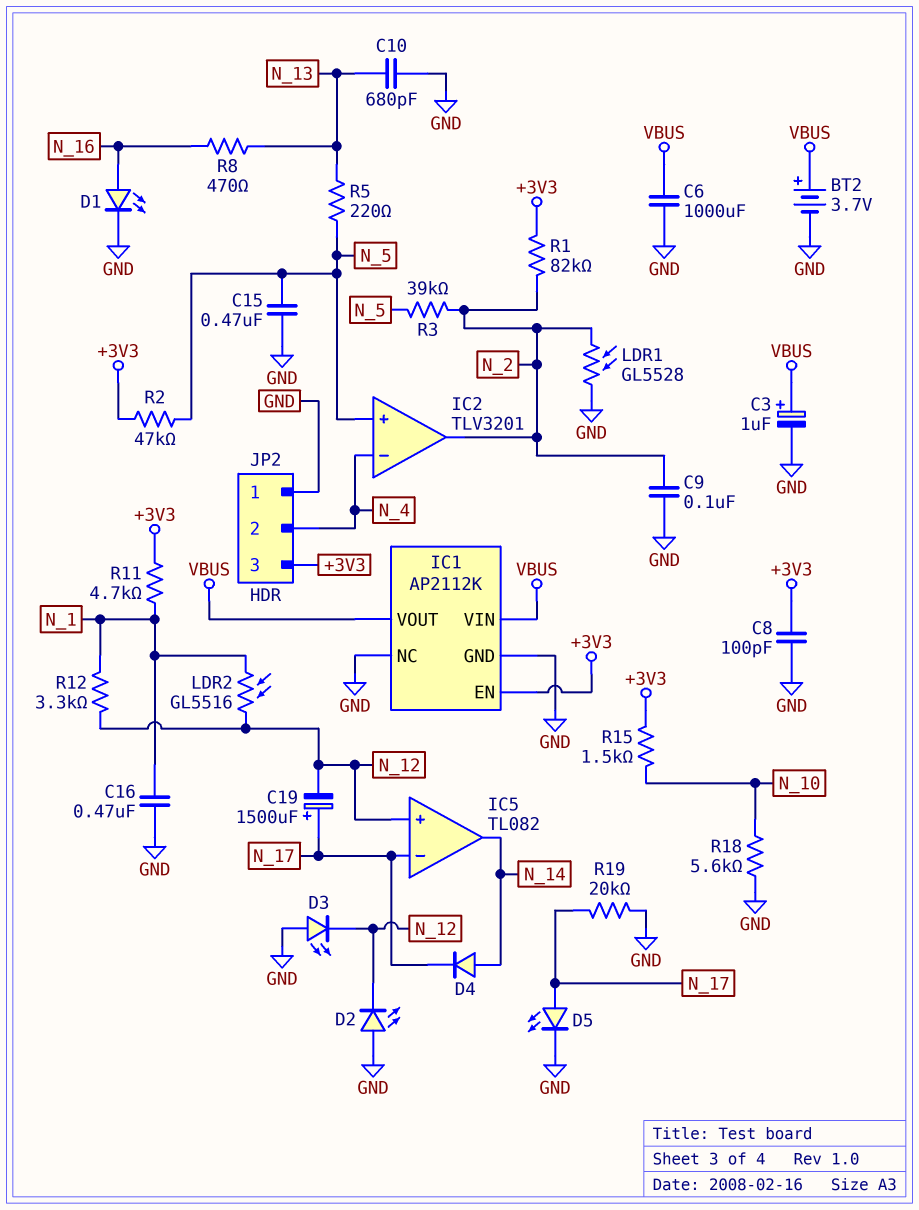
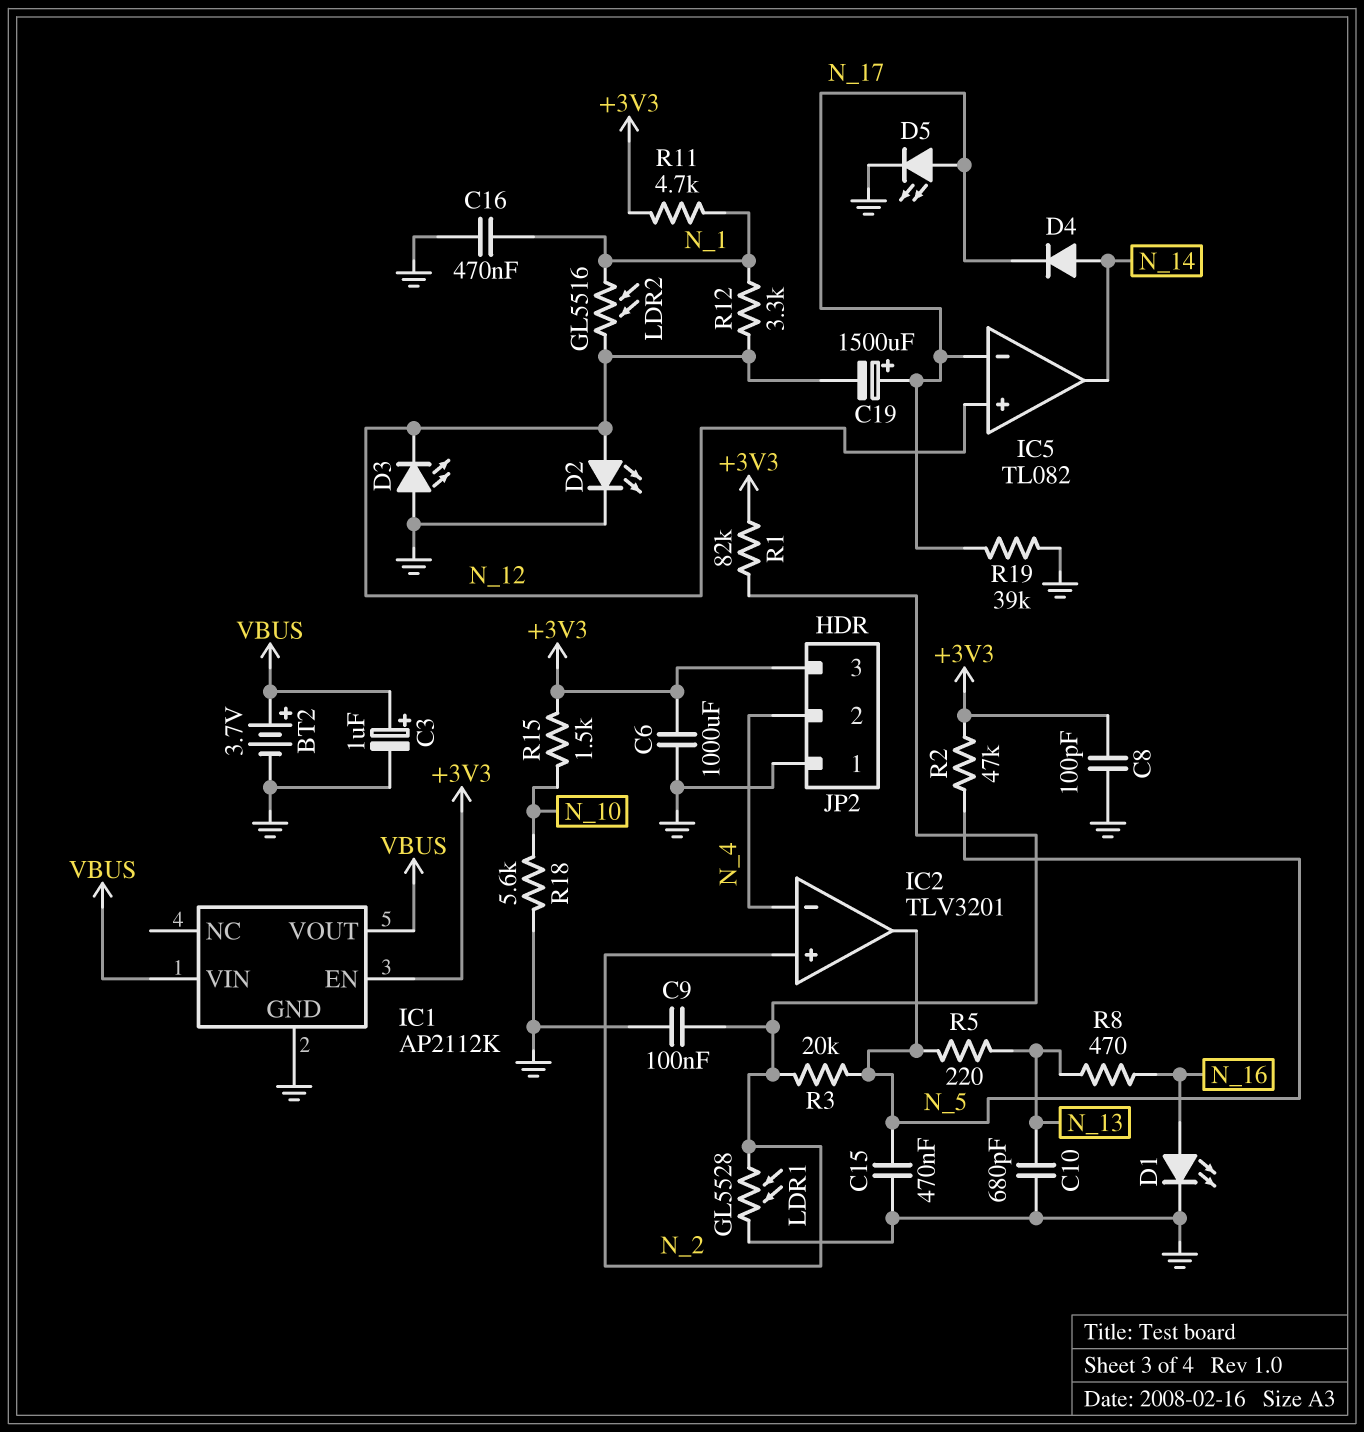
C6: 1000uF (GND, VBUS) -> 1000uF (+3V3, GND)
D2: LED (A GND, K N_12) -> LED (A N_12, K GND)
IC1 pin NC: GND -> none
IC2 pin in+: N_5 -> N_2
IC2 pin out: N_2 -> N_5
R3: 39k (N_2, N_5) -> 20k (N_2, N_5)
R19: 20k (GND, N_17) -> 39k (GND, N_17)

